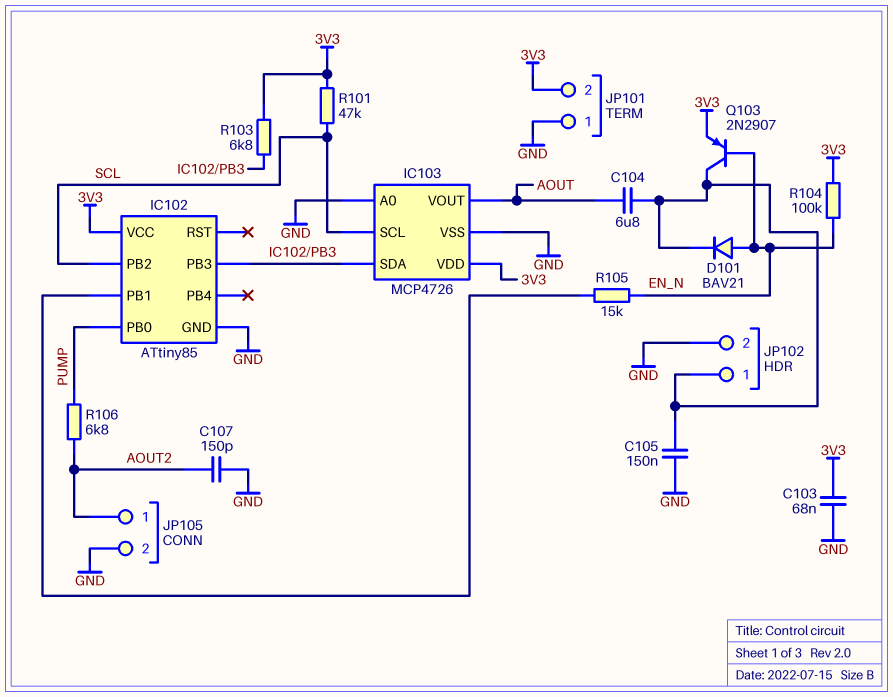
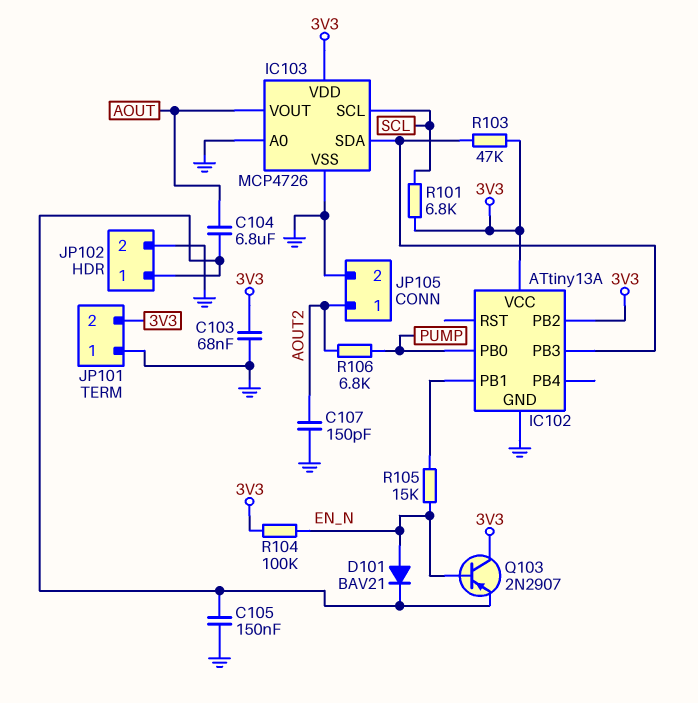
IC102: ATtiny85 -> ATtiny13A
IC102 pin PB2: SCL -> 3V3
Q103: PNP 2N2907 (B EN_N, C JP102/1, E 3V3) -> PNP 2N2907 (B EN_N, C 3V3, E JP102/1)
R101: 47k (3V3, SCL) -> 6.8k (3V3, SCL)
R103: 6.8k (3V3, IC102/PB3) -> 47k (3V3, IC102/PB3)

